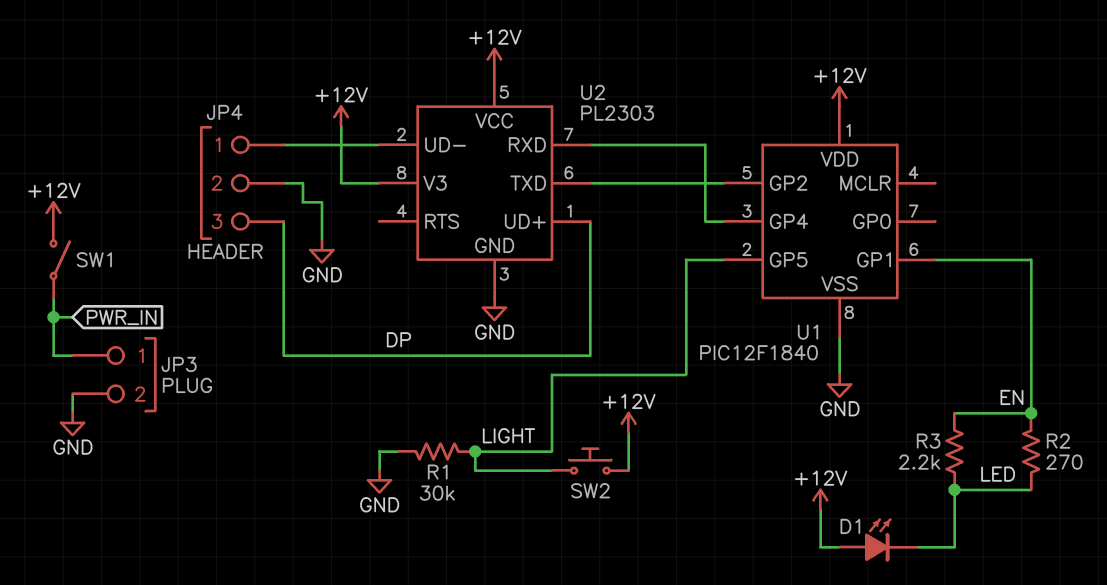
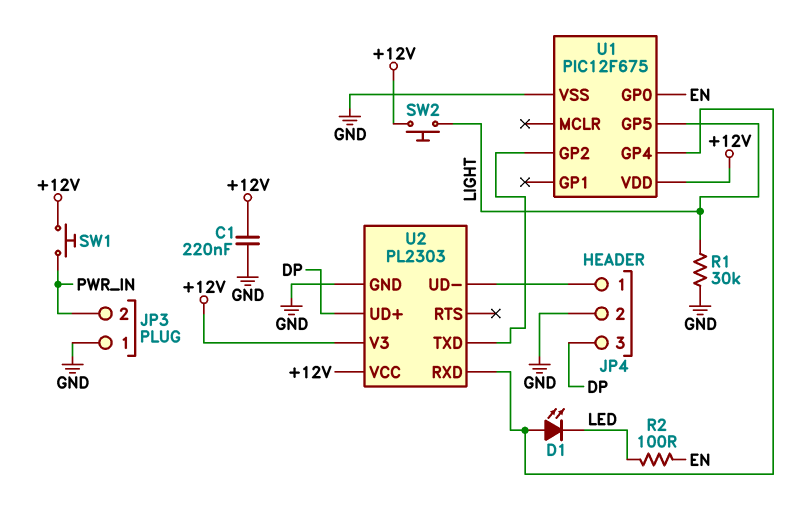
C1: none -> 220nF (+12V, GND)
D1: LED (A +12V, K LED) -> LED (A U1/GP4, K LED)
JP3 pin 1: PWR_IN -> GND
JP3 pin 2: GND -> PWR_IN
R2: 270 (EN, LED) -> 100 (EN, LED)
R3: 2.2k (EN, LED) -> none
SW1: switch (+12V, PWR_IN) -> button (+12V, PWR_IN)
U1: PIC12F1840 -> PIC12F675
U1 pin GP0: none -> EN
U1 pin GP1: EN -> none

